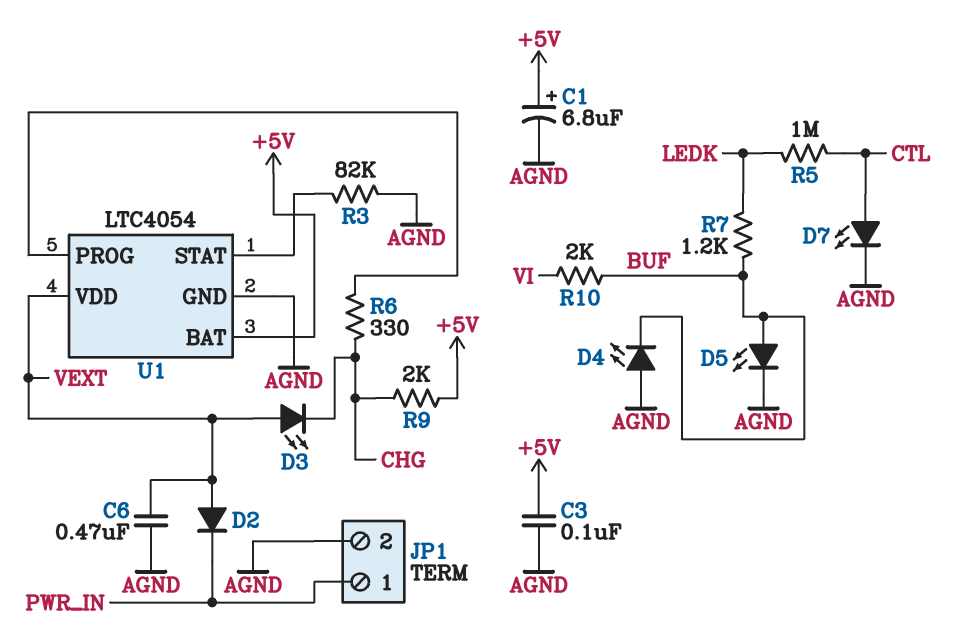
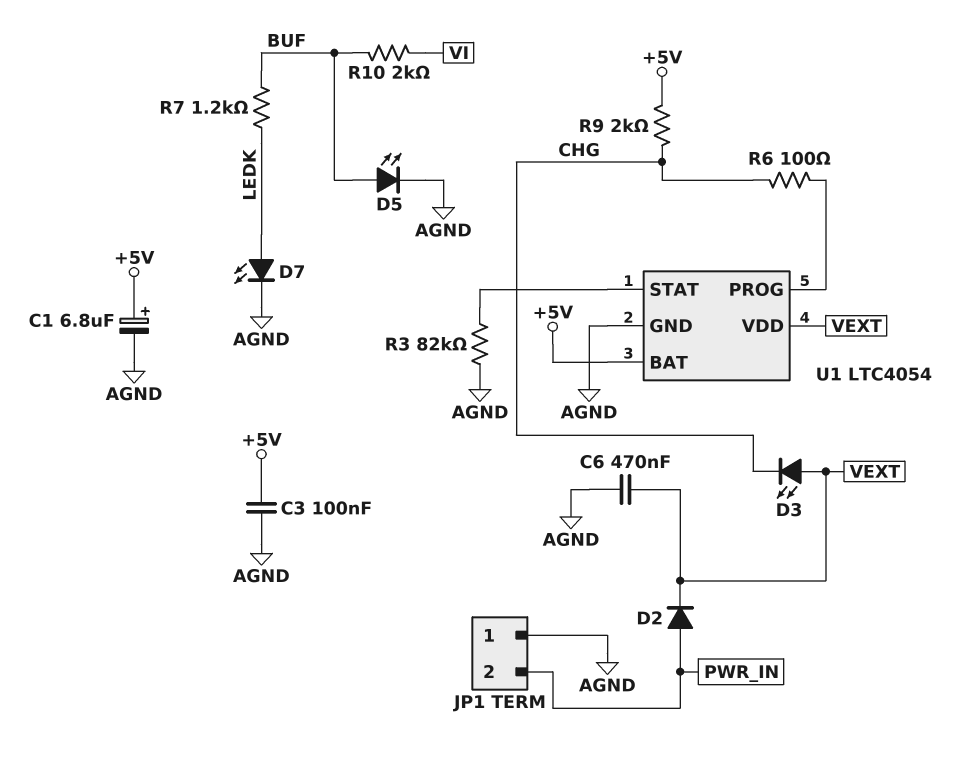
D2: diode (A VEXT, K PWR_IN) -> diode (A PWR_IN, K VEXT)
D4: LED (A AGND, K BUF) -> none
D7: LED (A CTL, K AGND) -> LED (A LEDK, K AGND)
JP1 pin 1: PWR_IN -> AGND
JP1 pin 2: AGND -> PWR_IN
R5: 1M (CTL, LEDK) -> none
R6: 330 (CHG, U1/PROG) -> 100 (CHG, U1/PROG)

